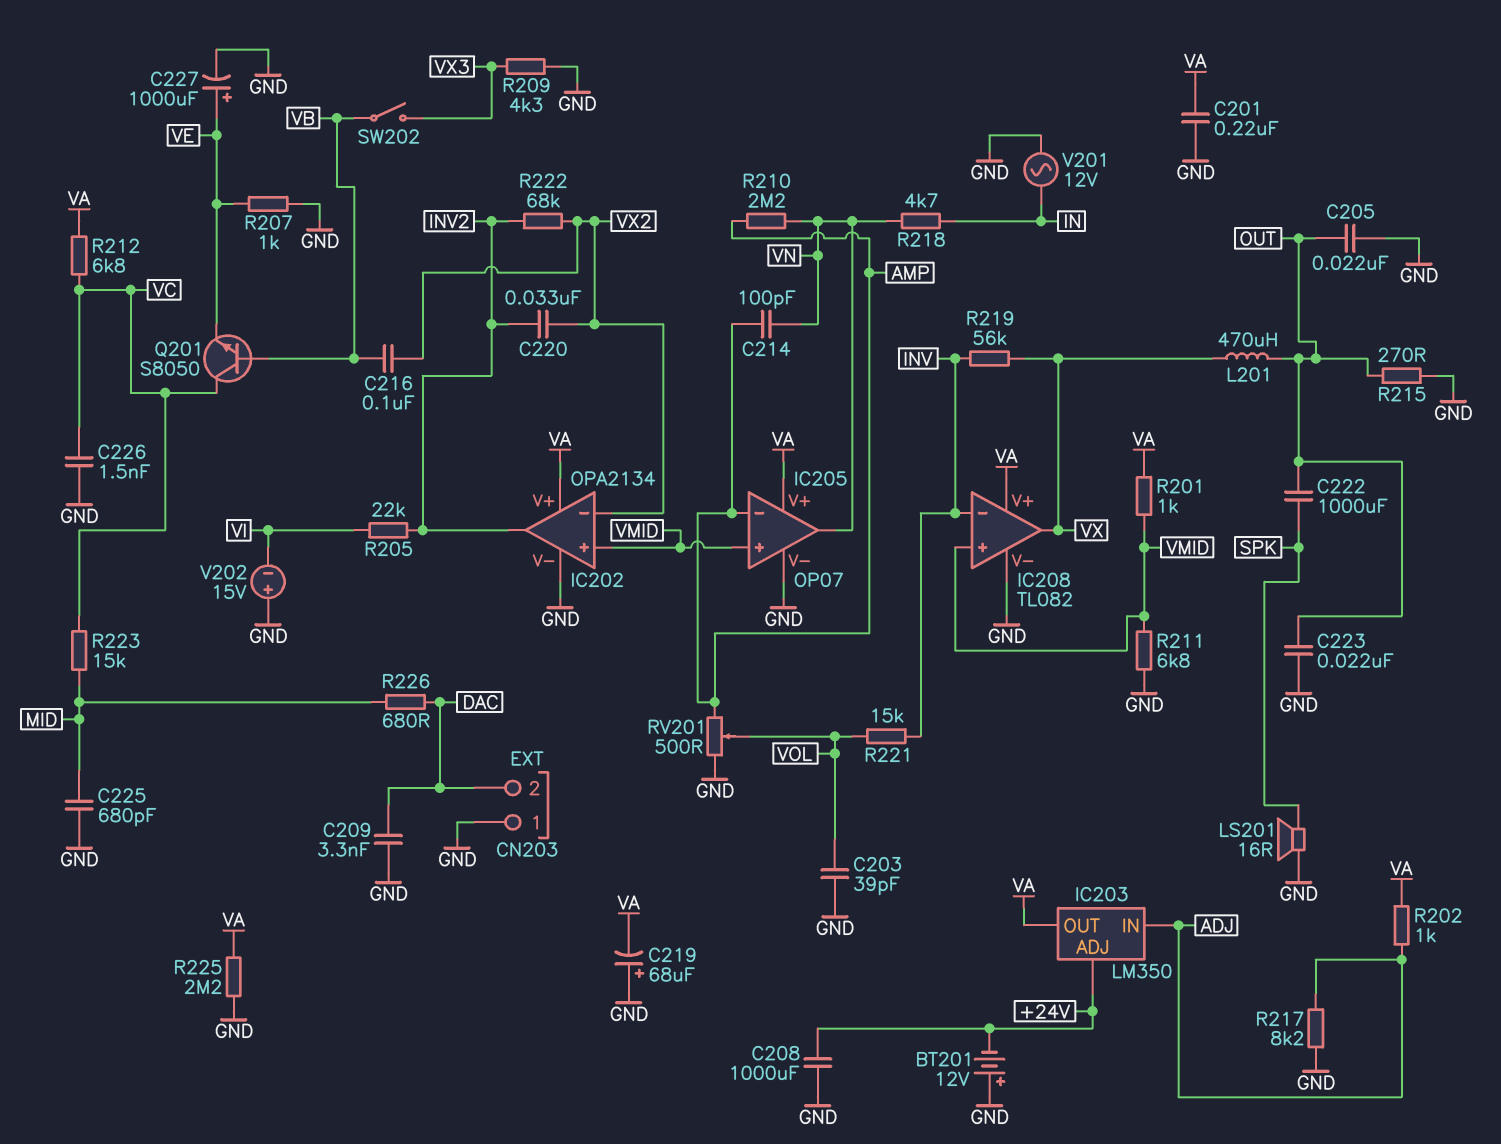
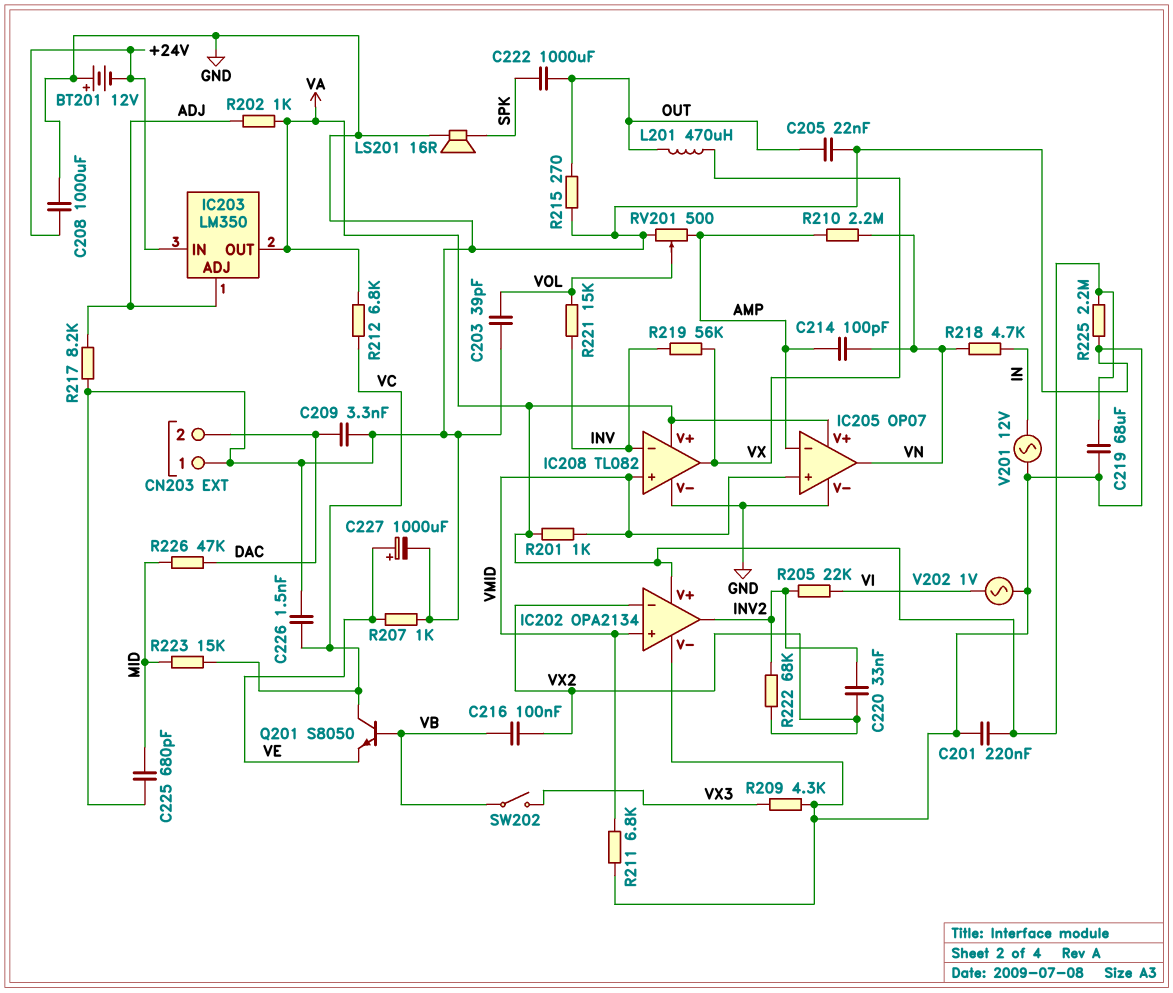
C219: 68uF (plus GND, minus VA) -> 68uF (GND, VA)
C223: 22nF (GND, OUT) -> none
IC203 pin ADJ: +24V -> ADJ
IC203 pin IN: ADJ -> +24V
R226: 680 (DAC, MID) -> 47k (DAC, MID)
V202: 15V (plus GND, minus VI) -> AC 1V (GND, VI)

